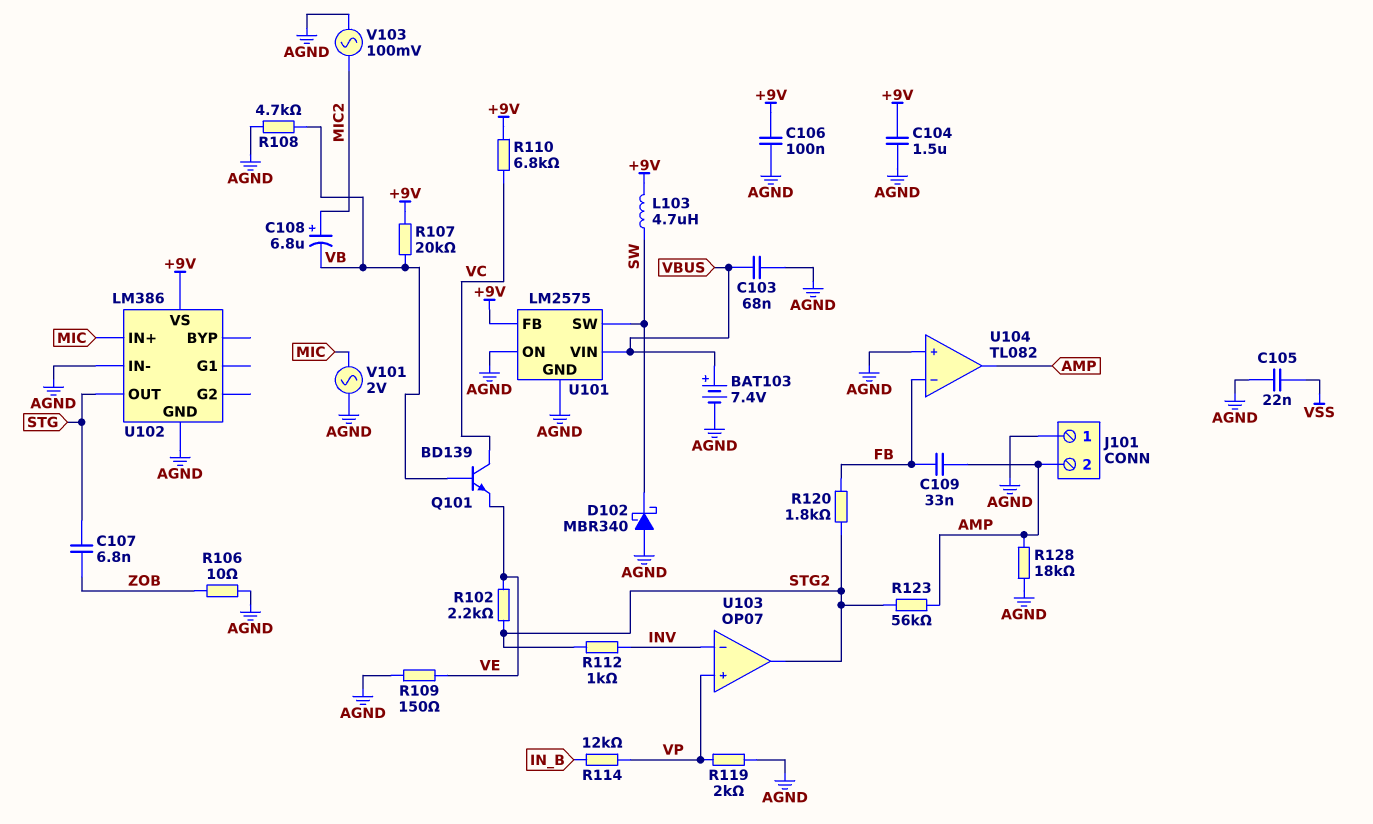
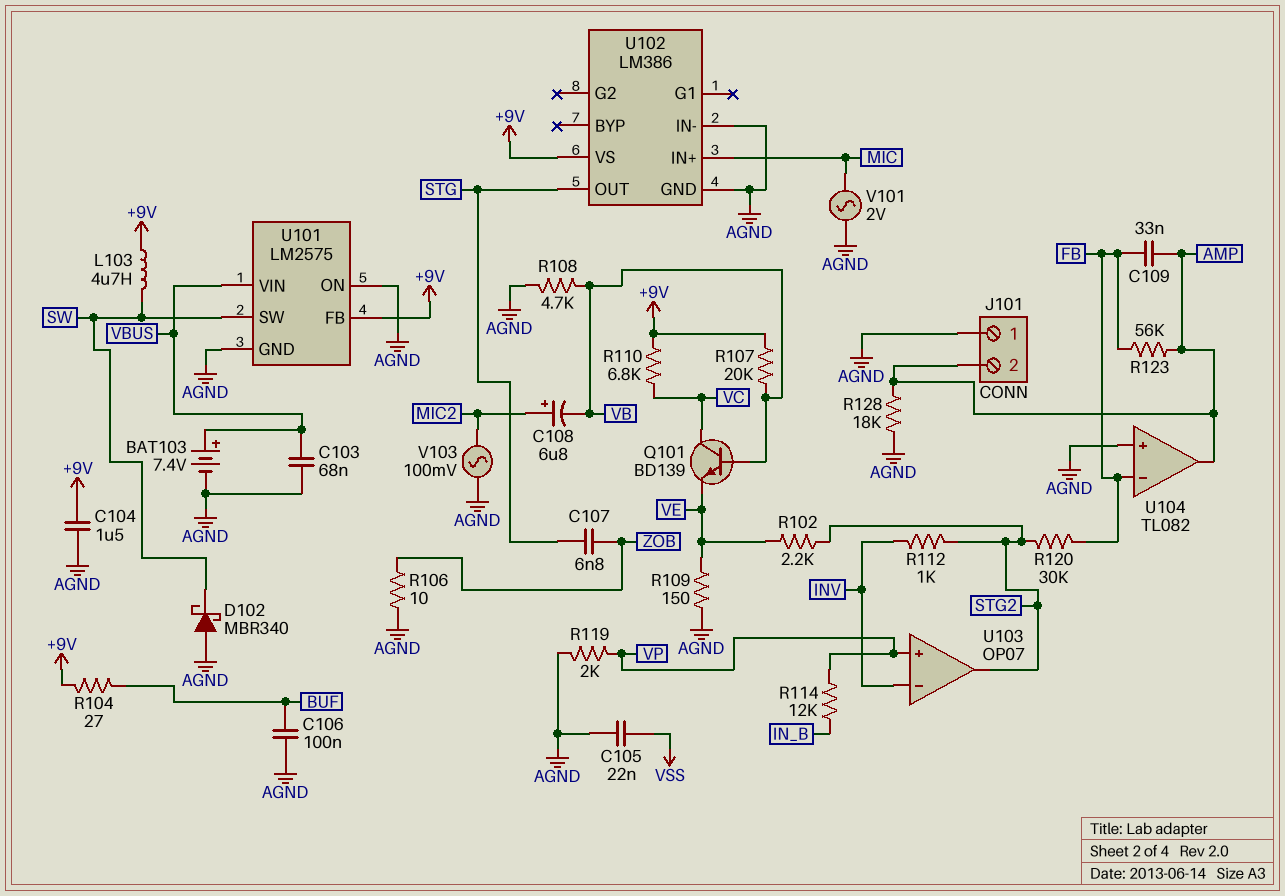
C106: 100nF (+9V, AGND) -> 100nF (AGND, BUF)
R104: none -> 27 (+9V, BUF)
R120: 1.8k (FB, STG2) -> 30k (FB, STG2)
R123: 56k (AMP, STG2) -> 56k (AMP, FB)

